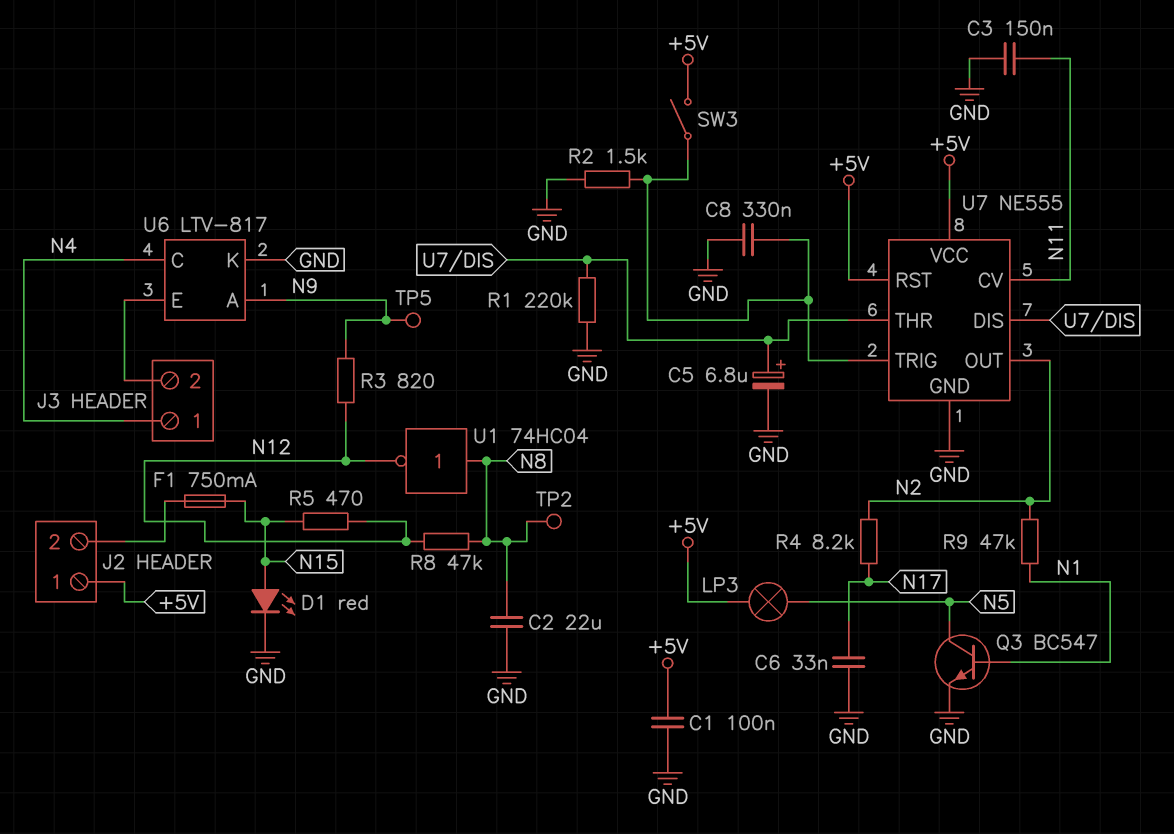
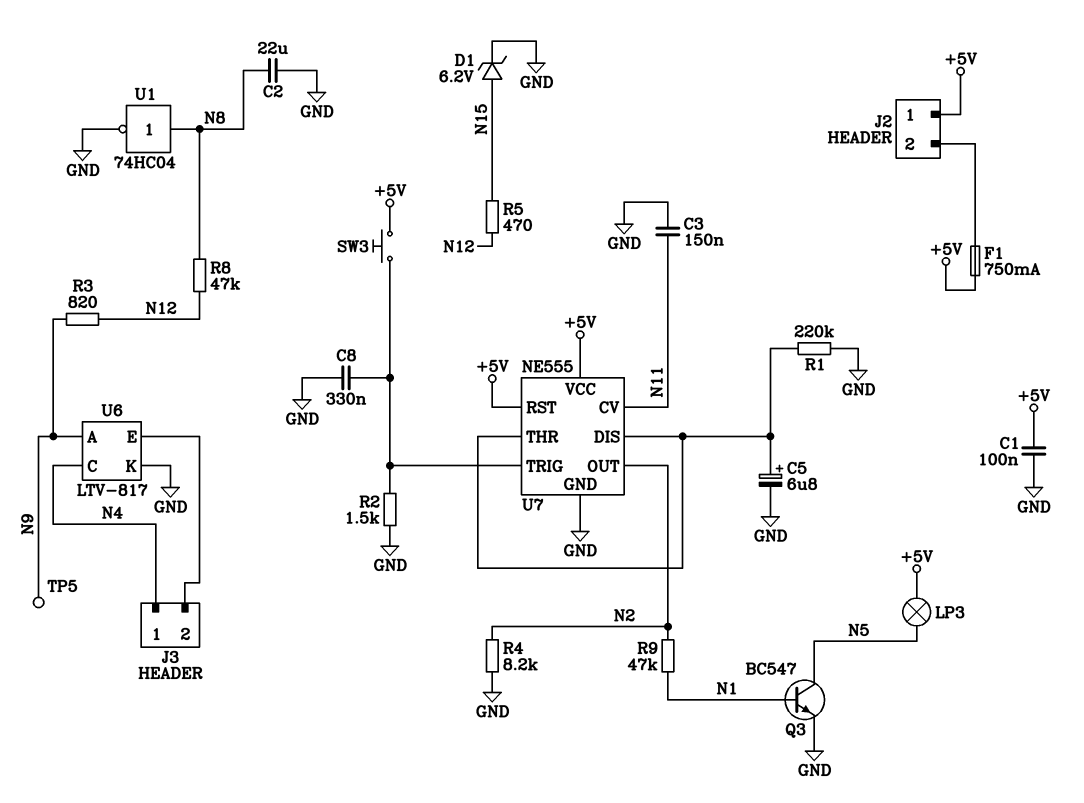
C6: 33nF (GND, N17) -> none
D1: LED red (A N15, K GND) -> zener 6.2V (A N15, K GND)
F1: 750mA (J2/2, N15) -> 750mA (+5V, J2/2)
R4: 8.2k (N2, N17) -> 8.2k (GND, N2)
SW3: switch (+5V, U7/TRIG) -> button (+5V, U7/TRIG)
TP2: test point (N8) -> none
U1: NOT 74HC04 (in N8, out N12) -> NOT 74HC04 (in N8, out GND)

